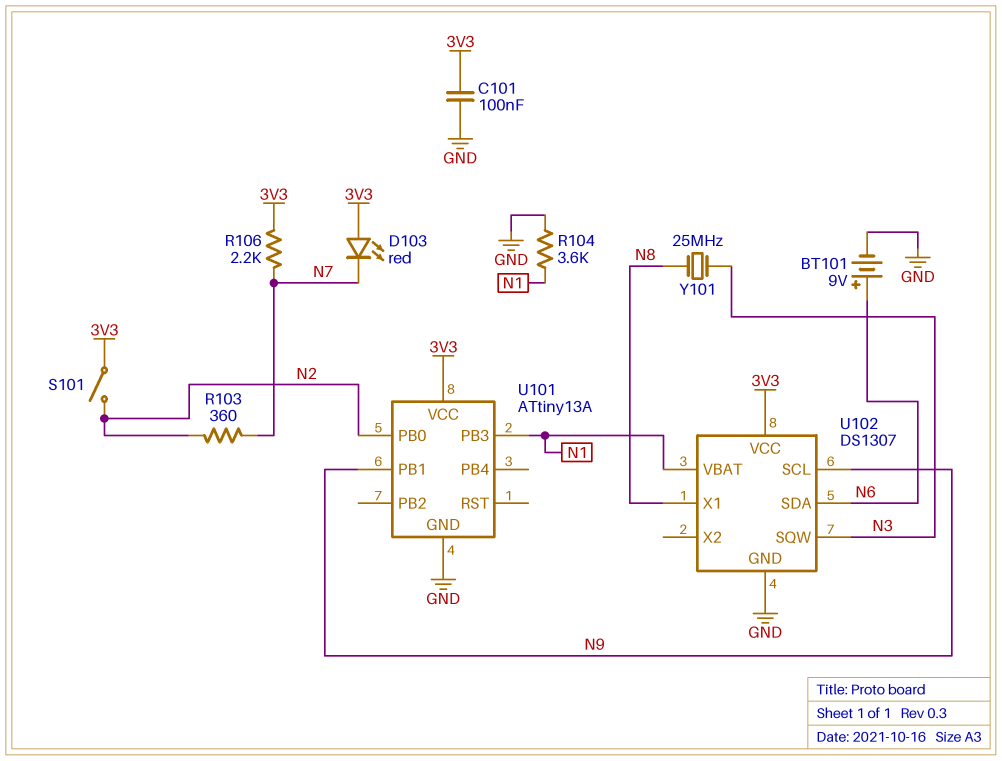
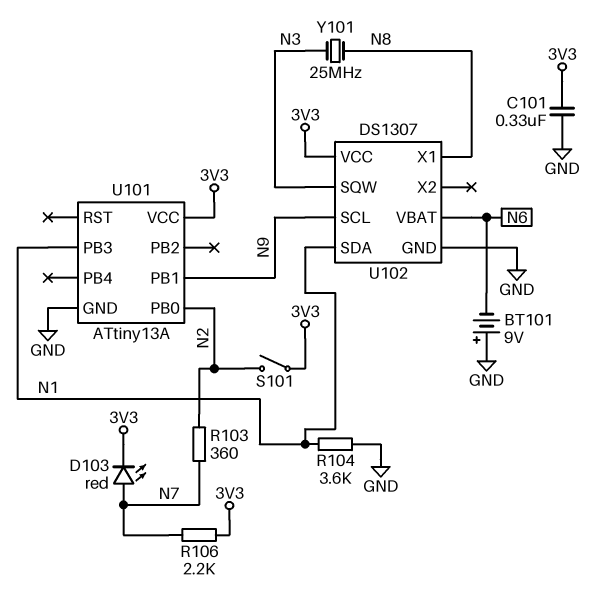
BT101: 9V (plus N6, minus GND) -> 9V (plus GND, minus N6)
C101: 100nF (3V3, GND) -> 330nF (3V3, GND)
D103: LED red (A 3V3, K N7) -> LED red (A N7, K 3V3)
U102 pin SDA: N6 -> N1
U102 pin VBAT: N1 -> N6

